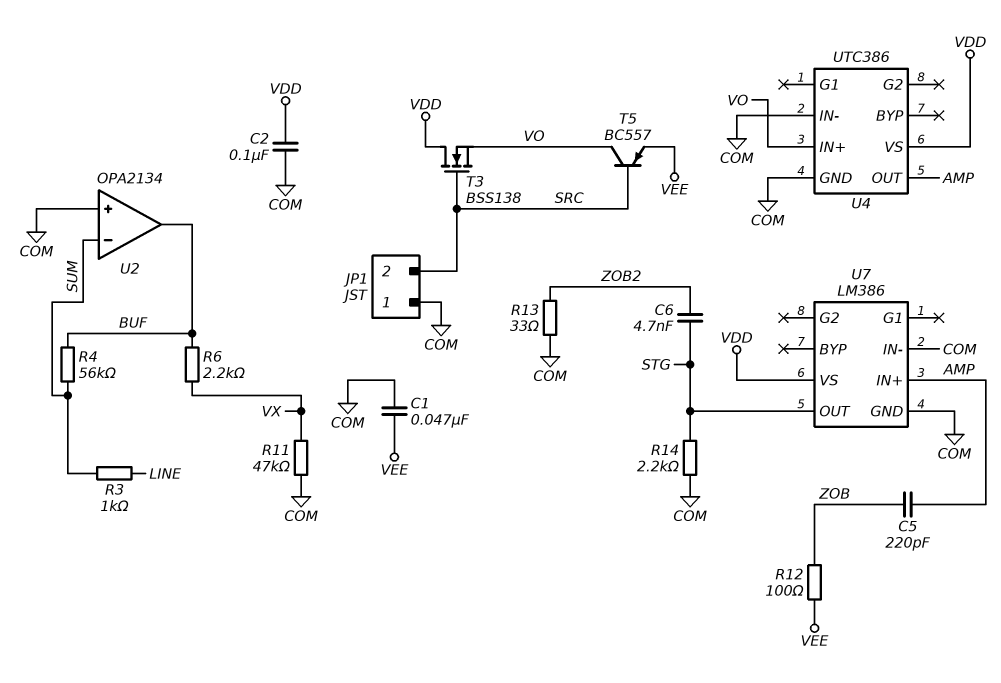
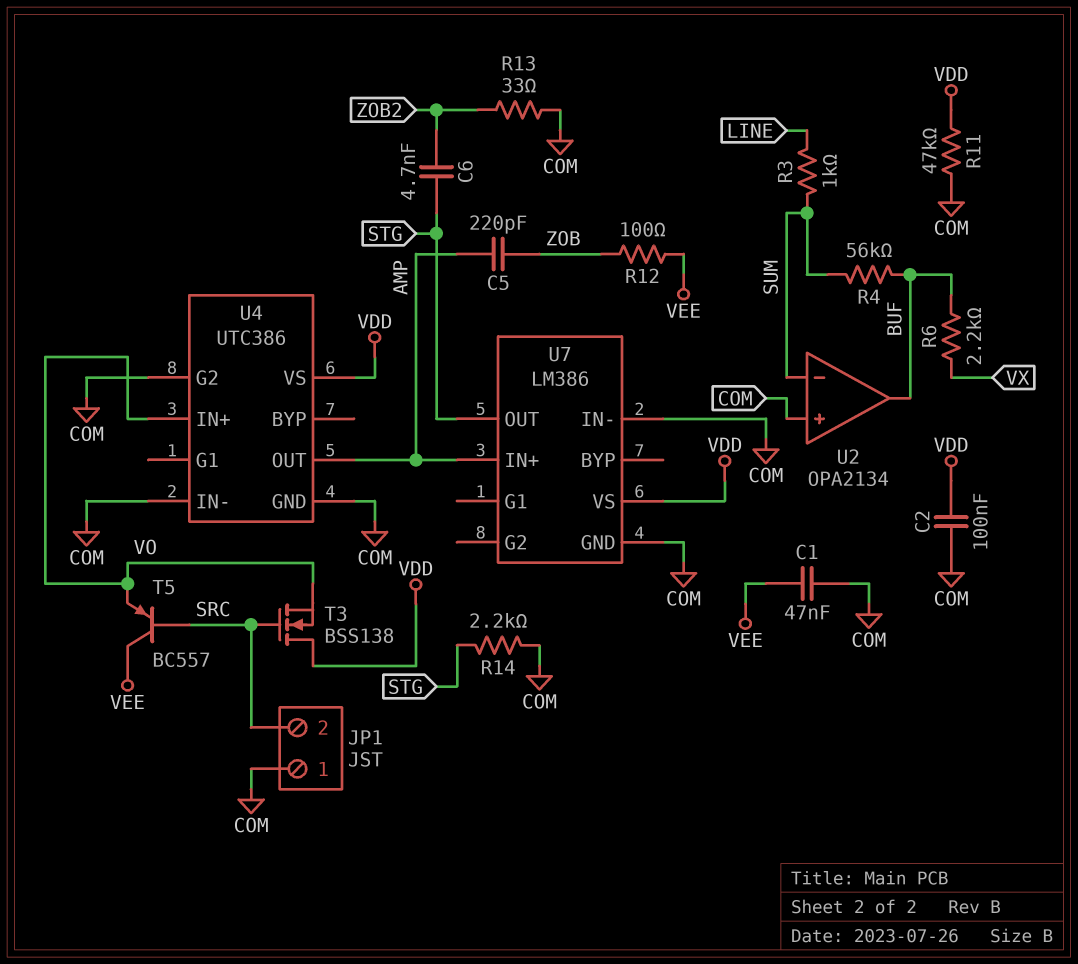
R11: 47k (COM, VX) -> 47k (COM, VDD)
T5: PNP BC557 (B SRC, C VO, E VEE) -> PNP BC557 (B SRC, C VEE, E VO)
U4 pin G2: none -> COM

